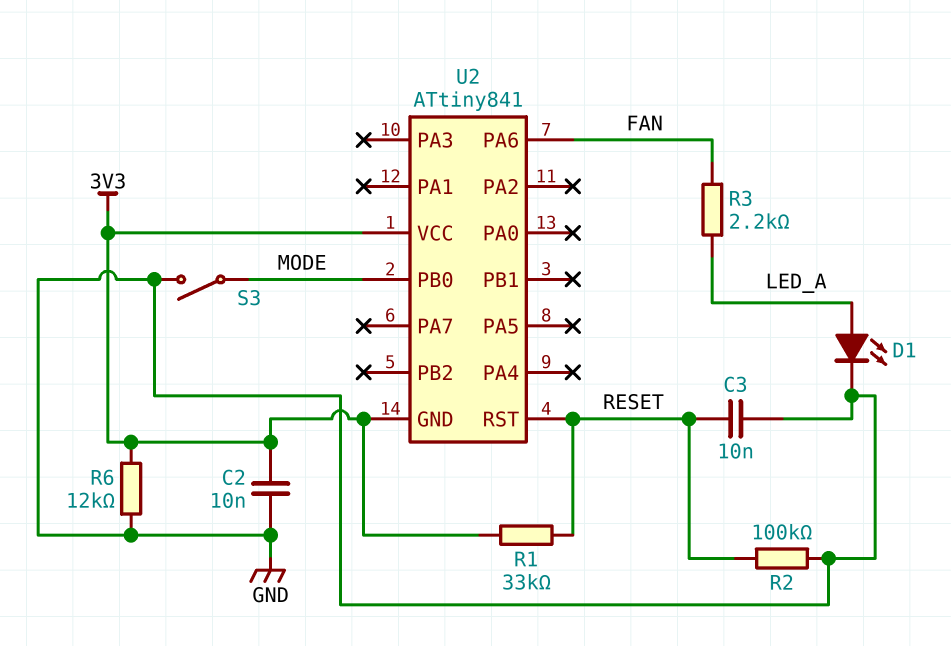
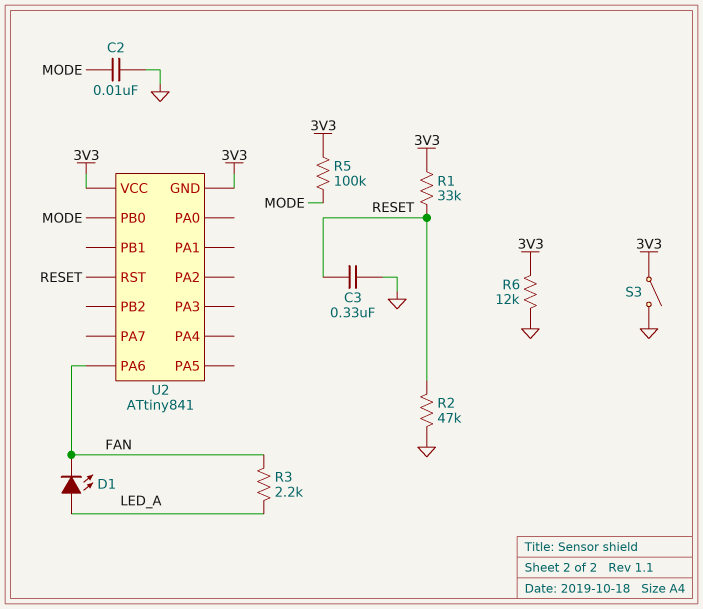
C2: 10nF (3V3, GND) -> 10nF (GND, MODE)
C3: 10nF (GND, RESET) -> 330nF (GND, RESET)
D1: LED (A LED_A, K GND) -> LED (A LED_A, K FAN)
R2: 100k (GND, RESET) -> 47k (GND, RESET)
R5: none -> 100k (3V3, MODE)
S3: switch (GND, MODE) -> switch (3V3, GND)

